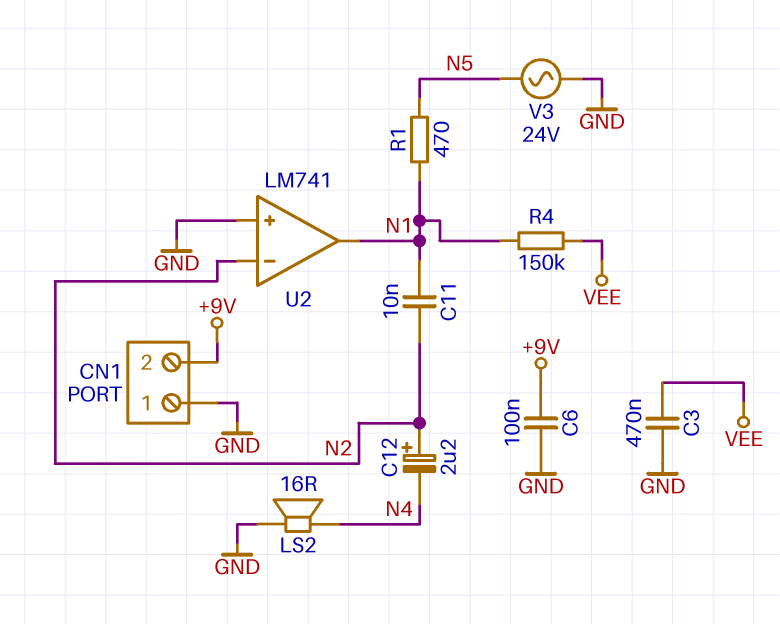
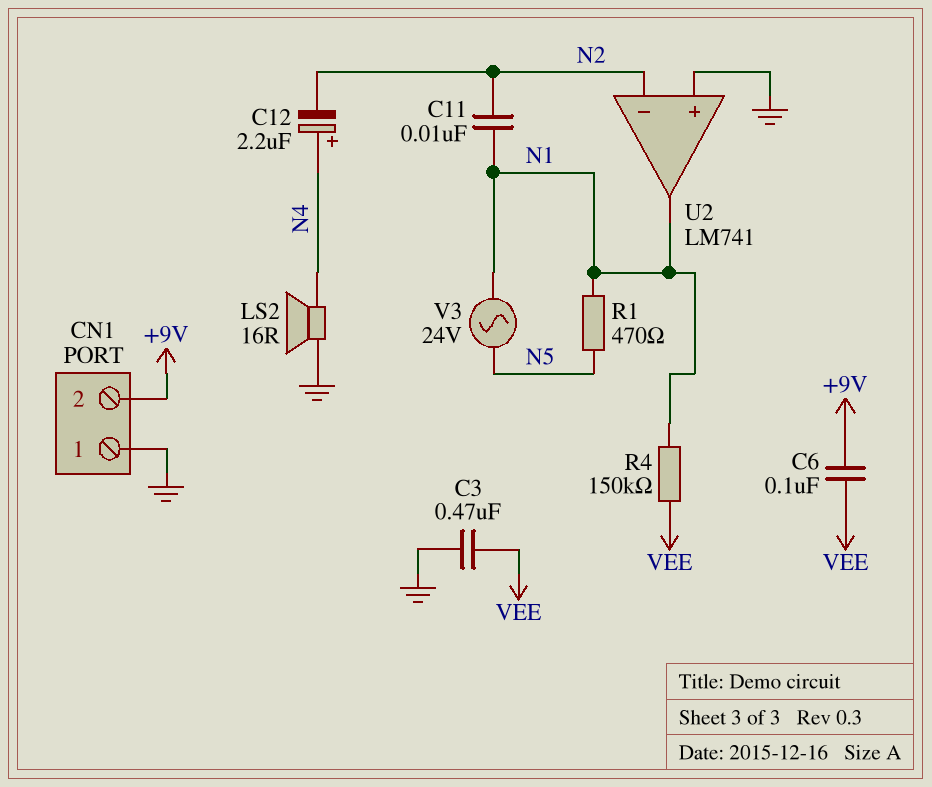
C6: 100nF (+9V, GND) -> 100nF (+9V, VEE)
C12: 2.2uF (plus N2, minus N4) -> 2.2uF (plus N4, minus N2)
V3: AC 24V (GND, N5) -> AC 24V (N1, N5)

